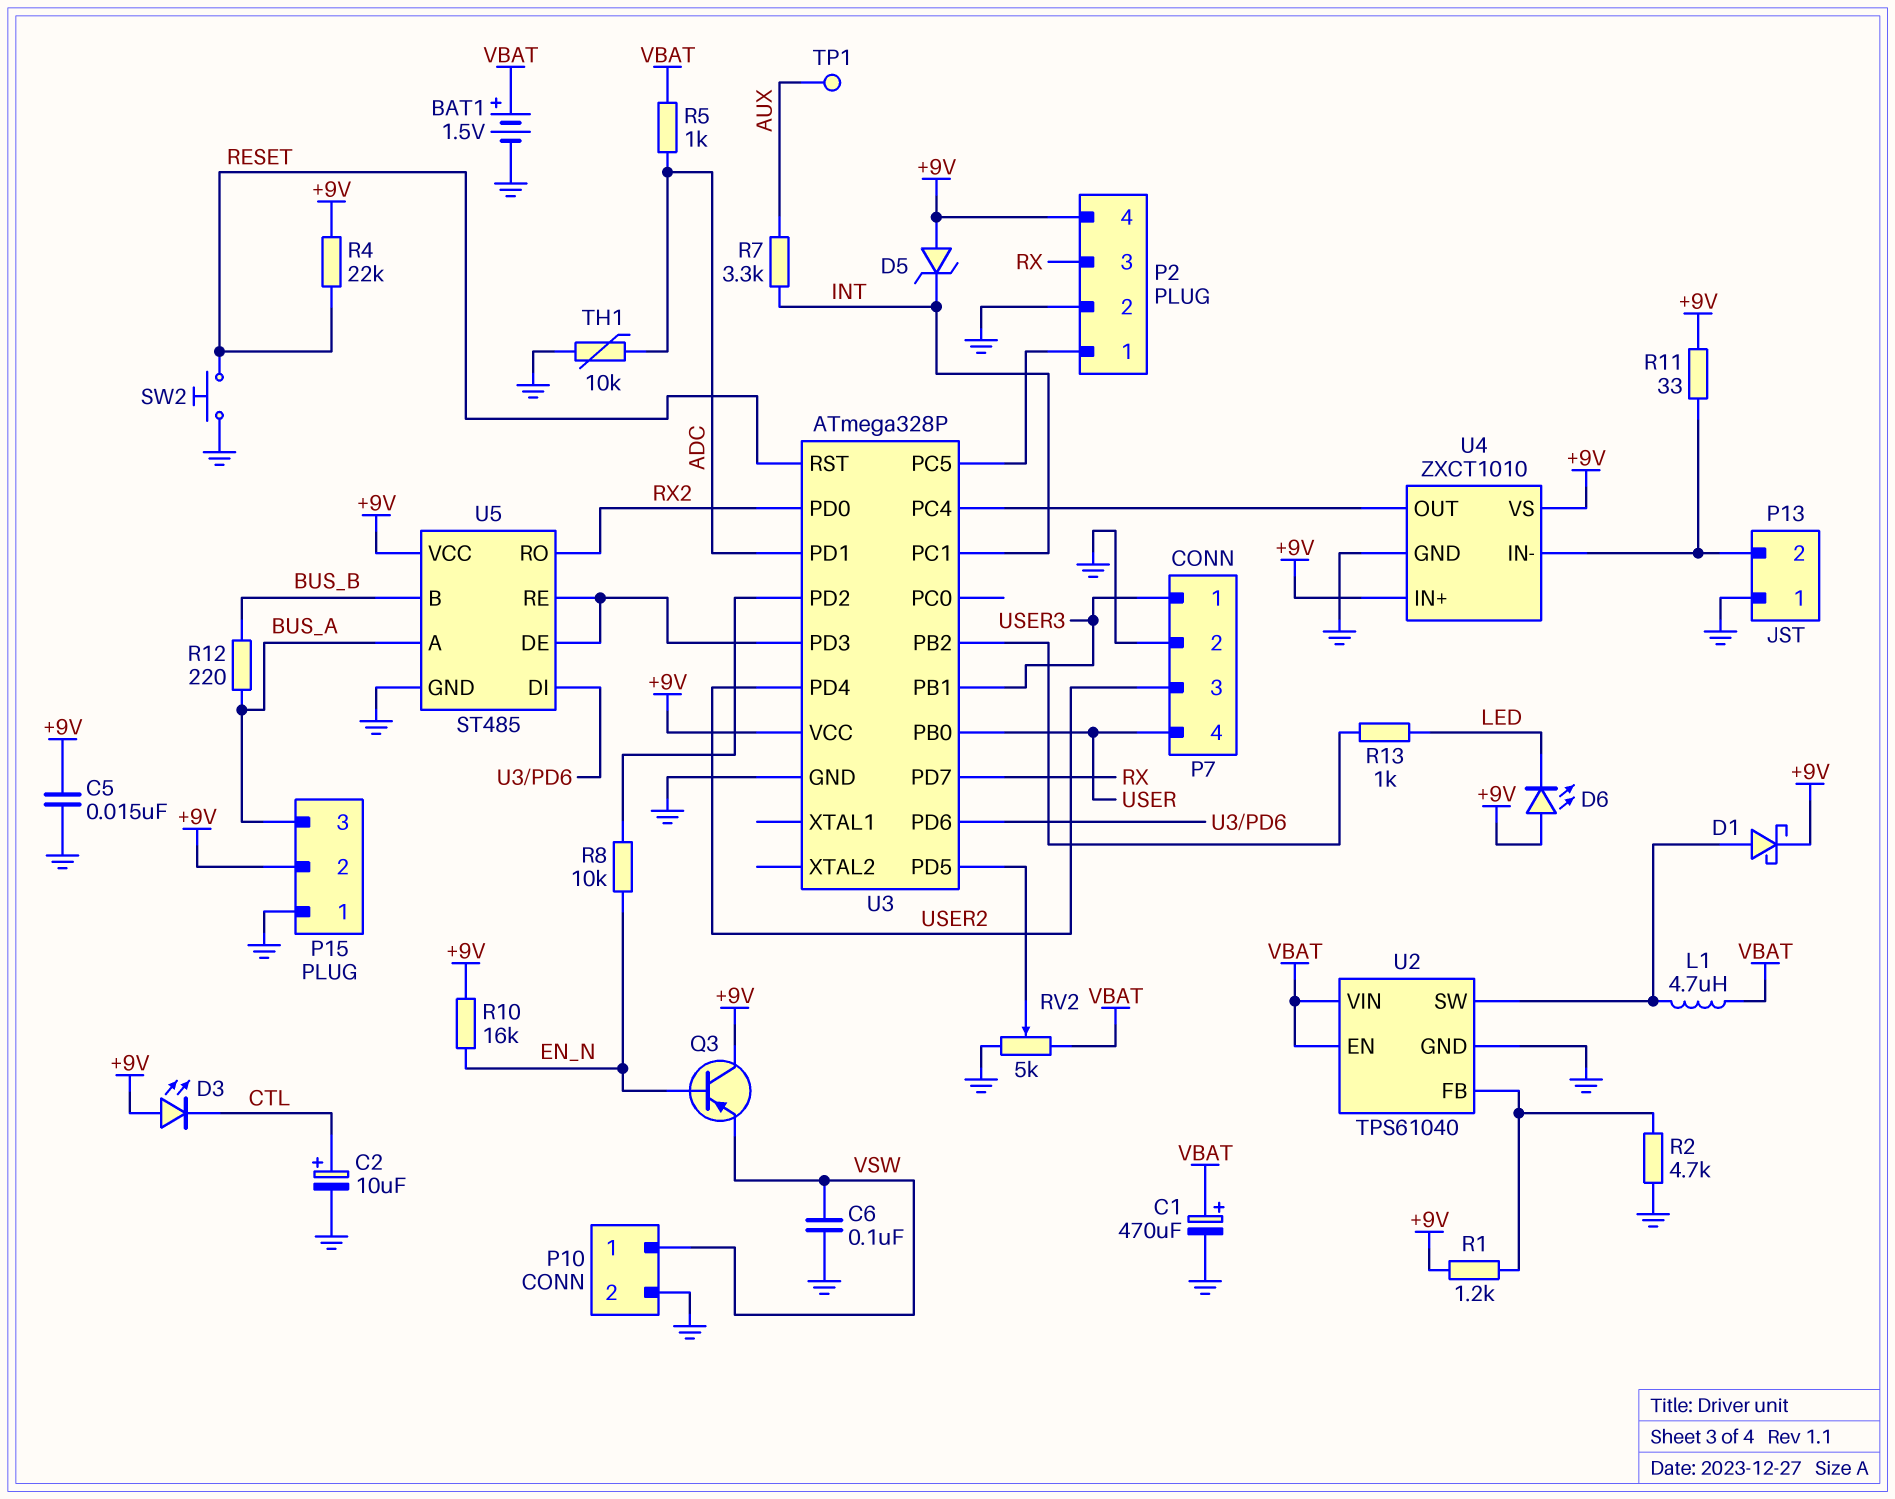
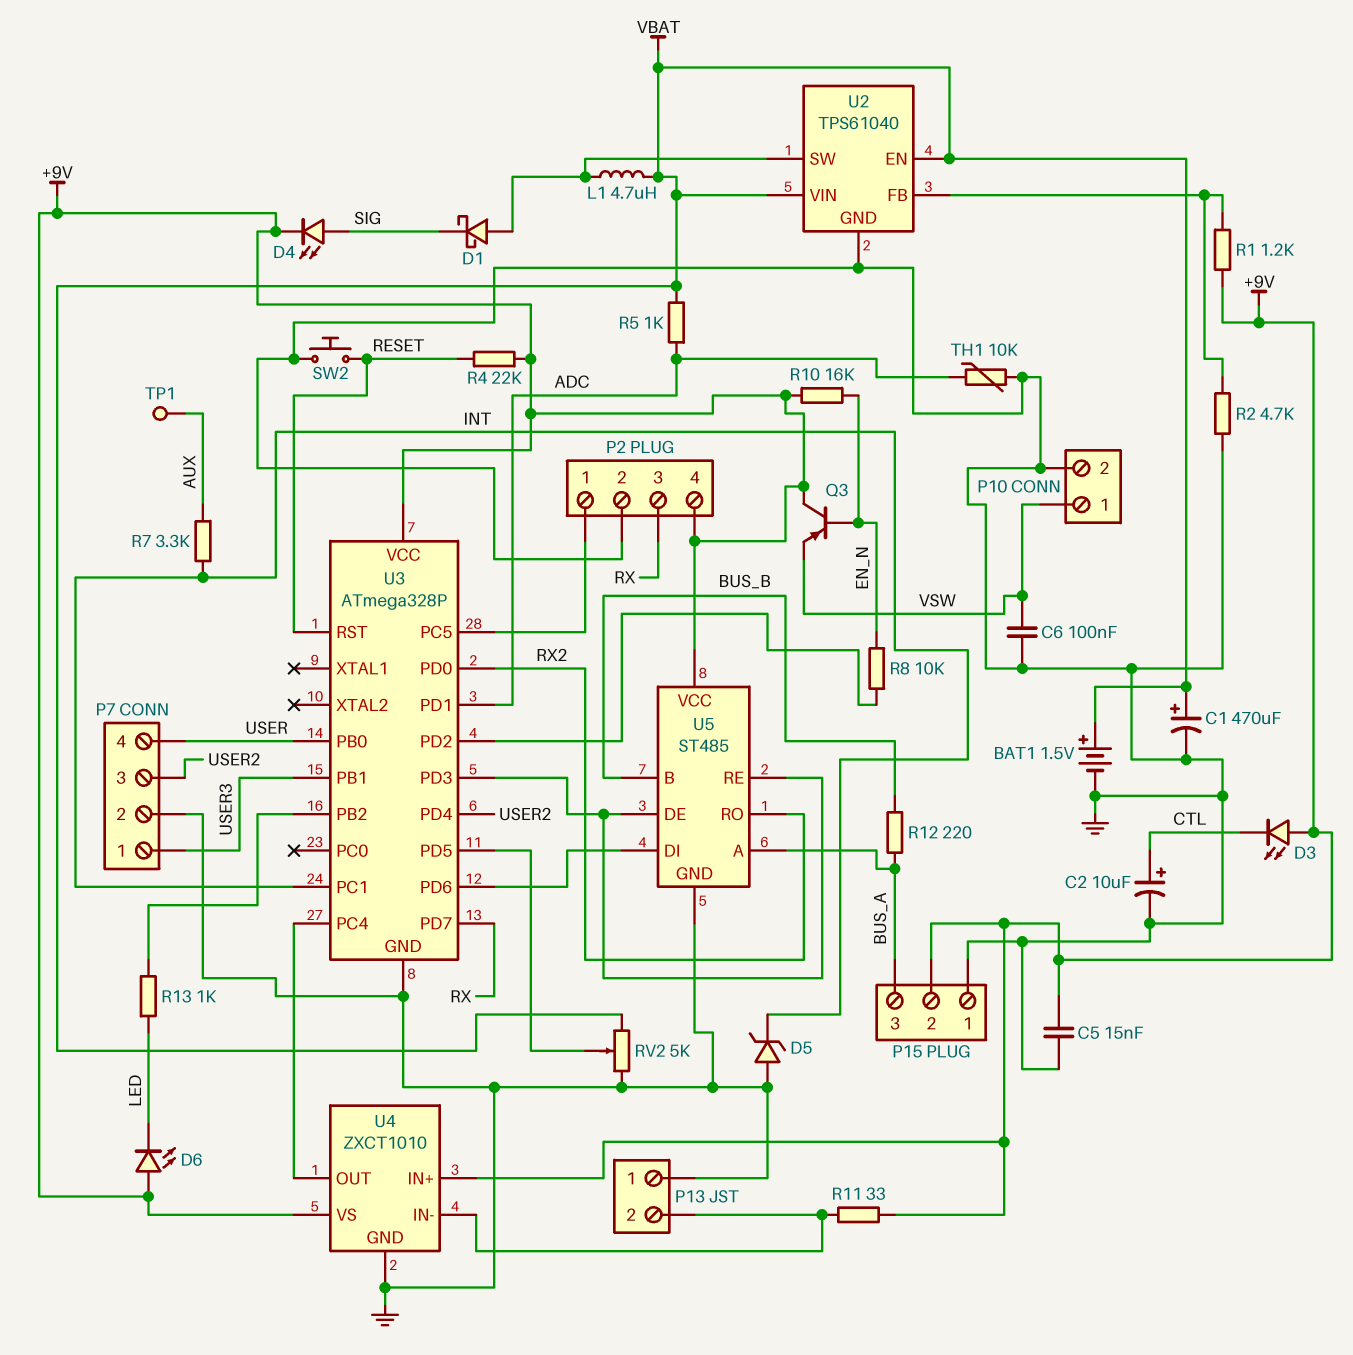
D1: schottky (A U2/SW, K +9V) -> schottky (A U2/SW, K SIG)
D4: none -> LED (A SIG, K +9V)
D5: zener (A +9V, K INT) -> zener (A GND, K INT)

